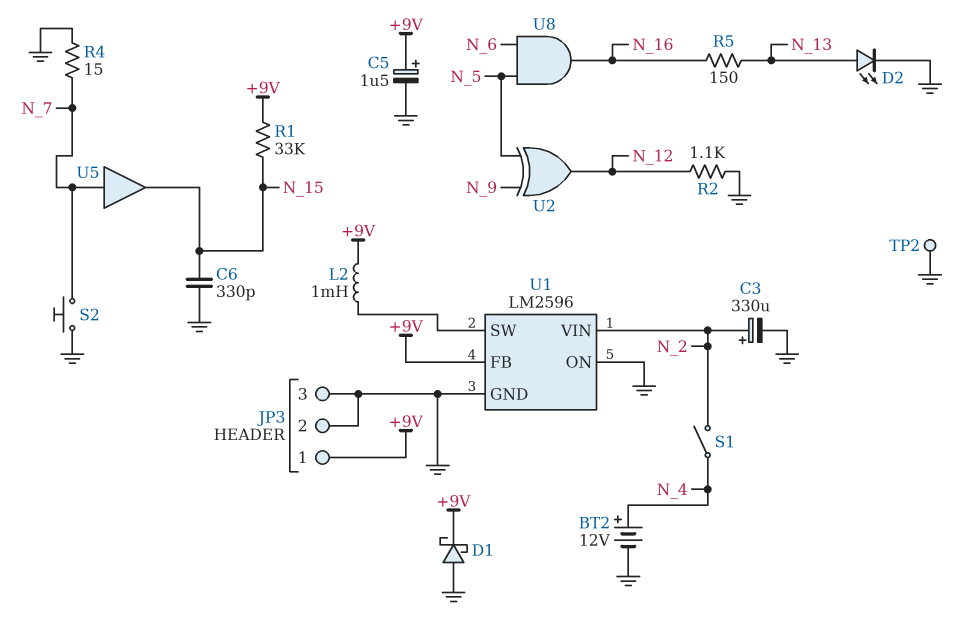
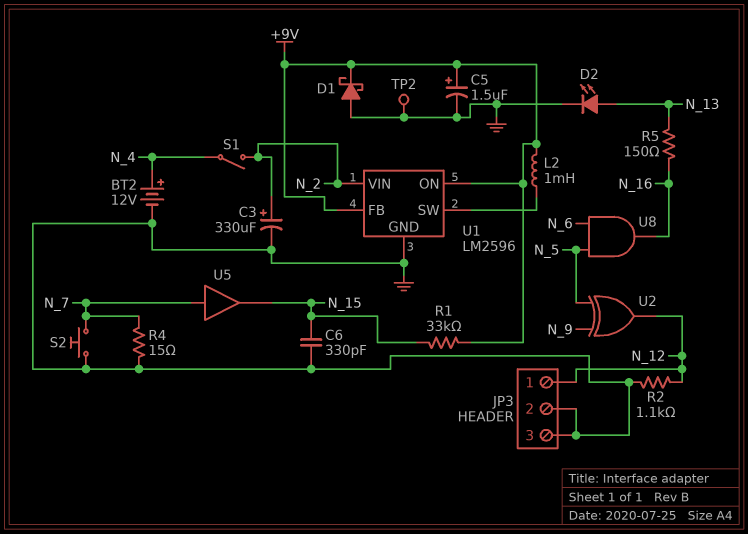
JP3 pin 1: +9V -> N_12
U1 pin ON: GND -> +9V

